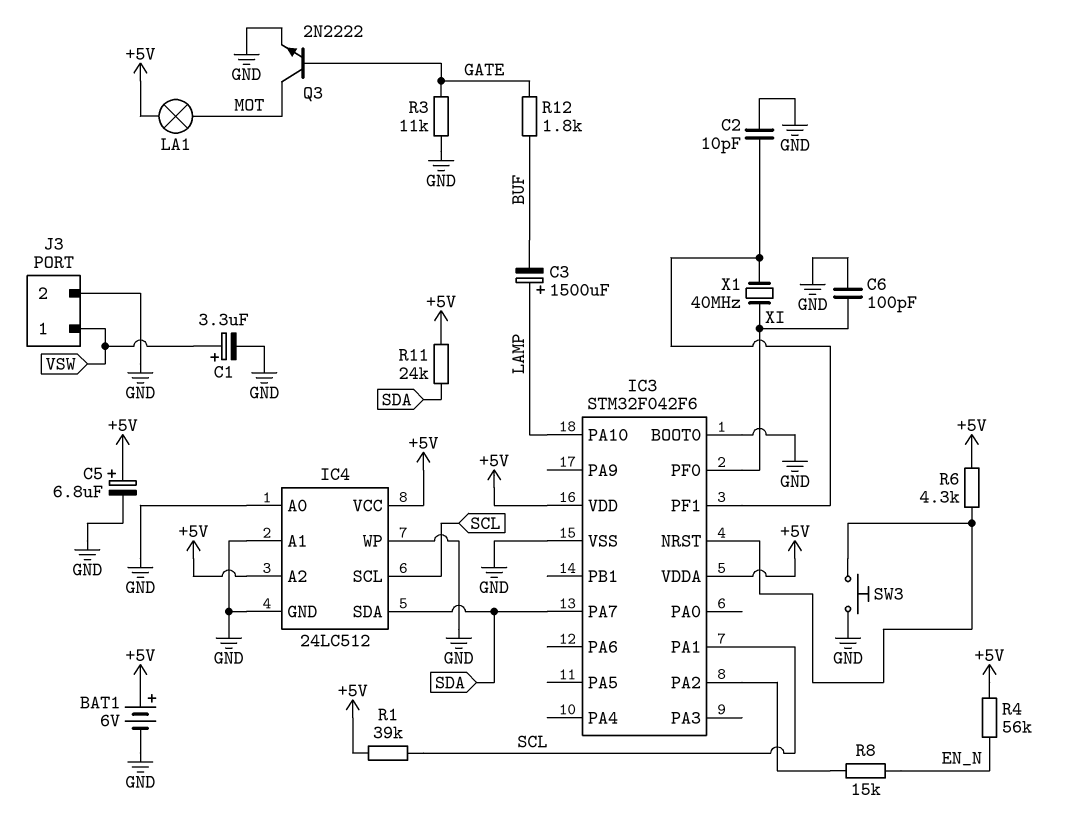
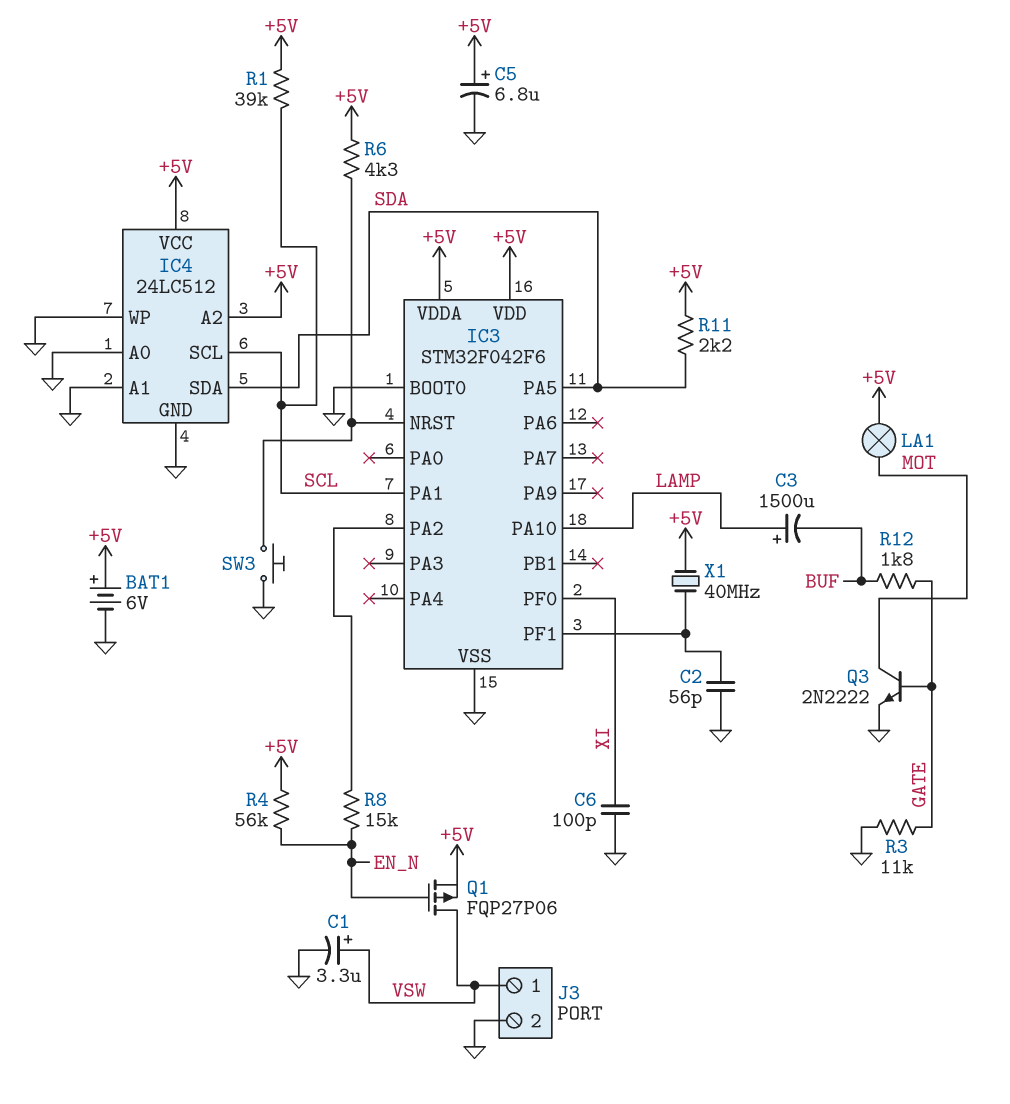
C2: 10pF (GND, IC3/PF1) -> 56pF (GND, IC3/PF1)
IC3 pin PA5: none -> SDA
IC3 pin PA7: SDA -> none
Q1: none -> PMOS FQP27P06 (G EN_N, D VSW, S +5V)
R11: 24k (+5V, SDA) -> 2.2k (+5V, SDA)
X1: 40MHz (IC3/PF1, XI) -> 40MHz (+5V, IC3/PF1)

